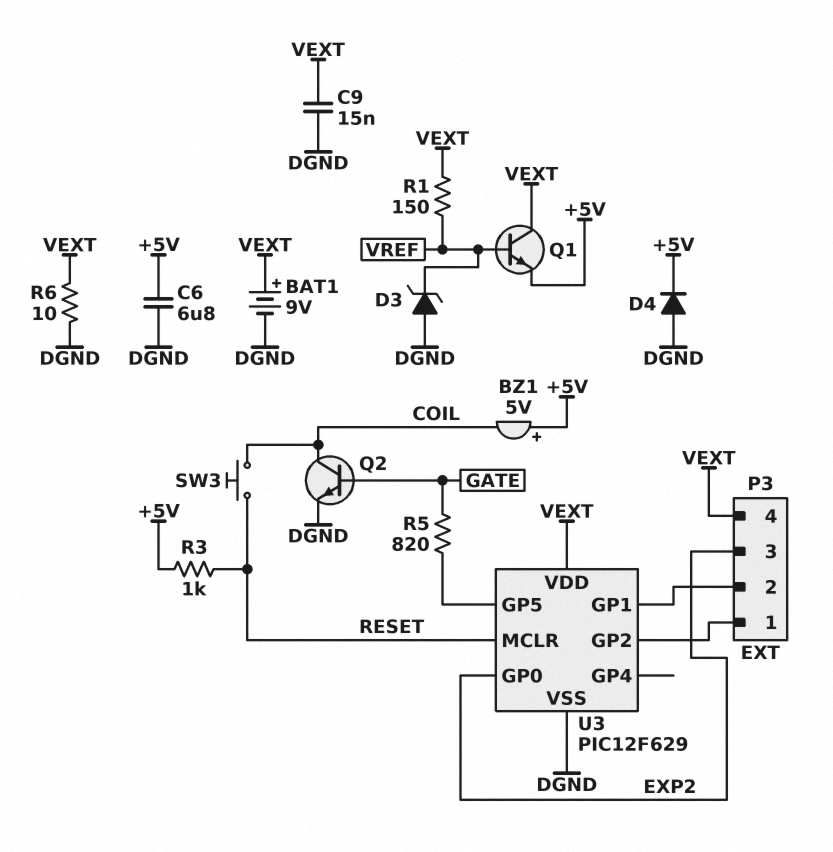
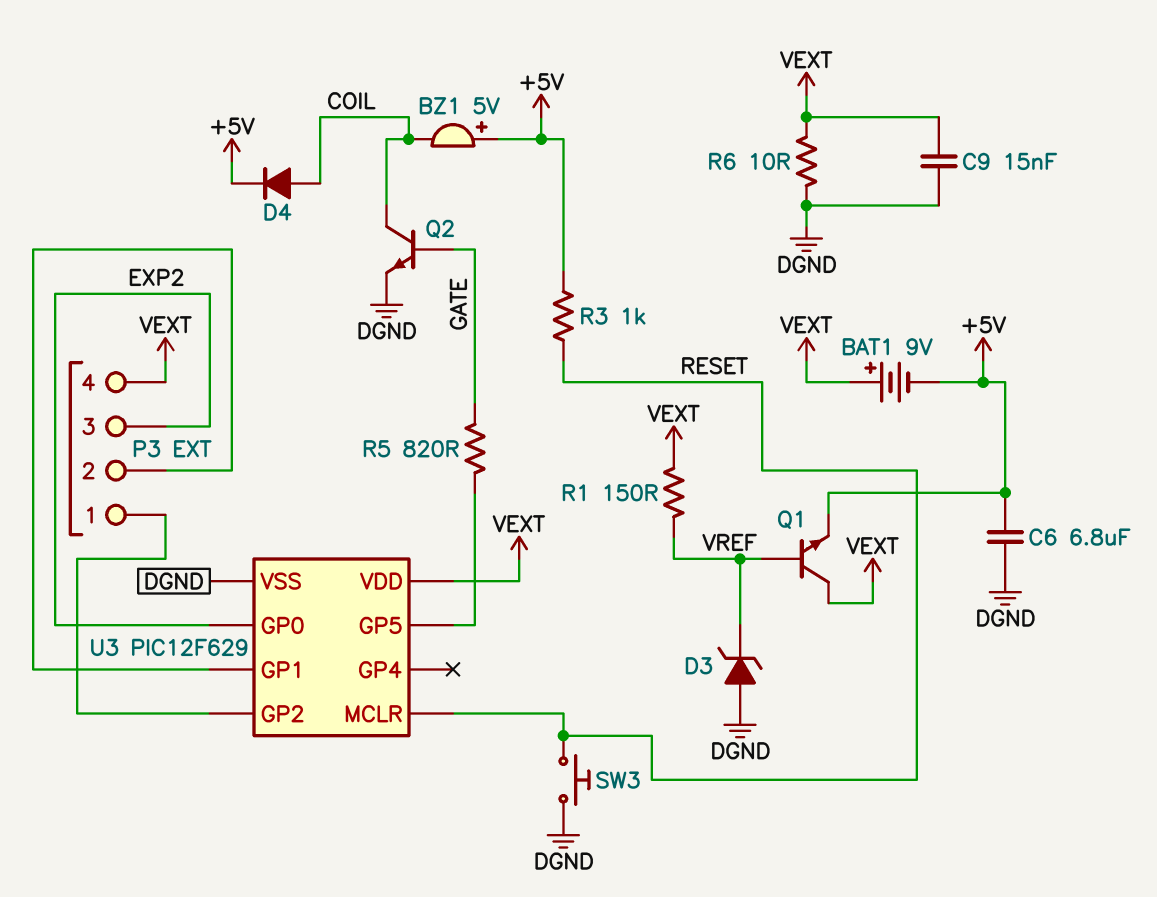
BAT1: 9V (plus VEXT, minus DGND) -> 9V (plus VEXT, minus +5V)
D4: diode (A DGND, K +5V) -> diode (A COIL, K +5V)
SW3: button (COIL, RESET) -> button (DGND, RESET)

